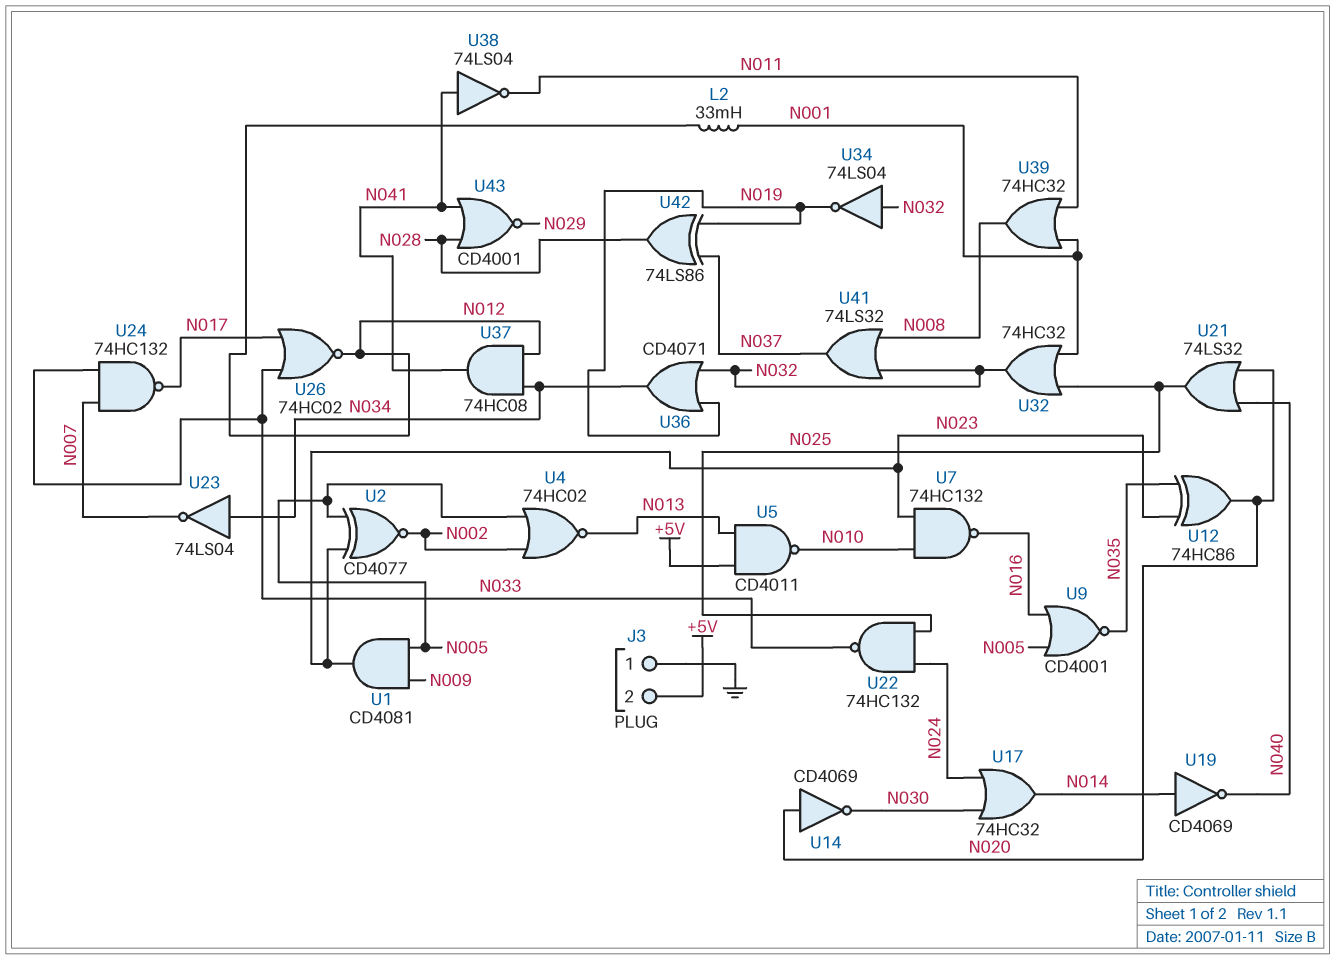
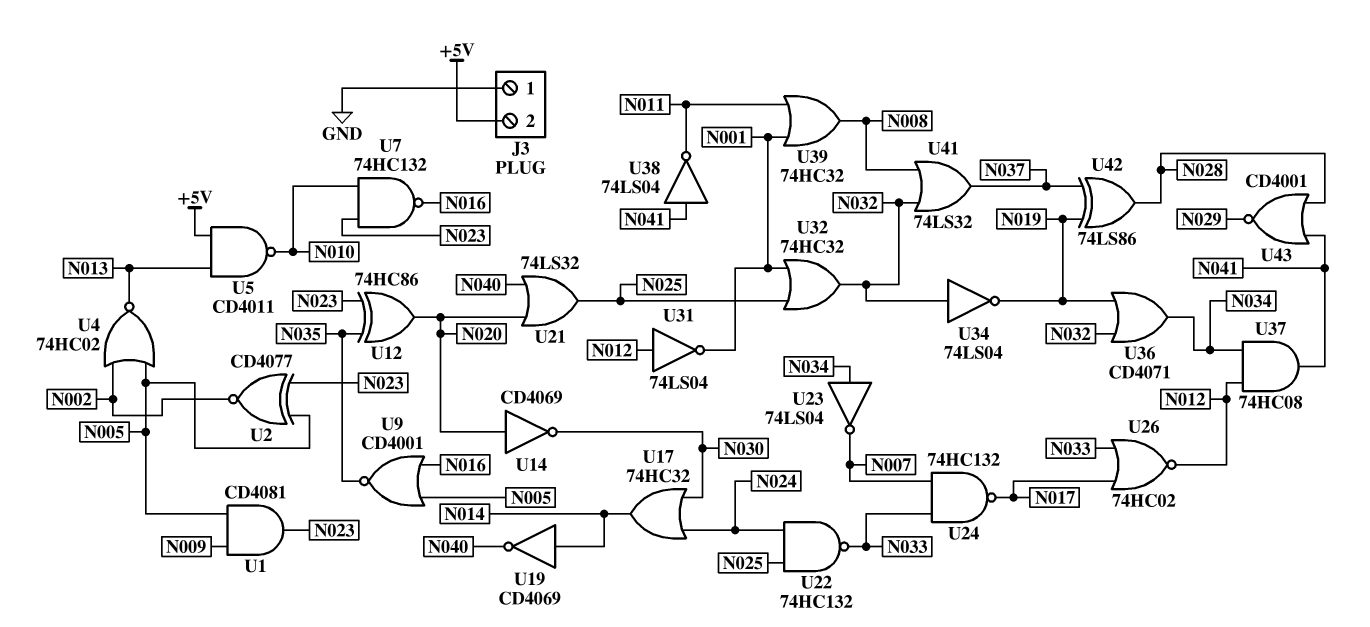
L2: 33mH (N001, N012) -> none
U31: none -> NOT 74LS04 (in N012, out N001)

